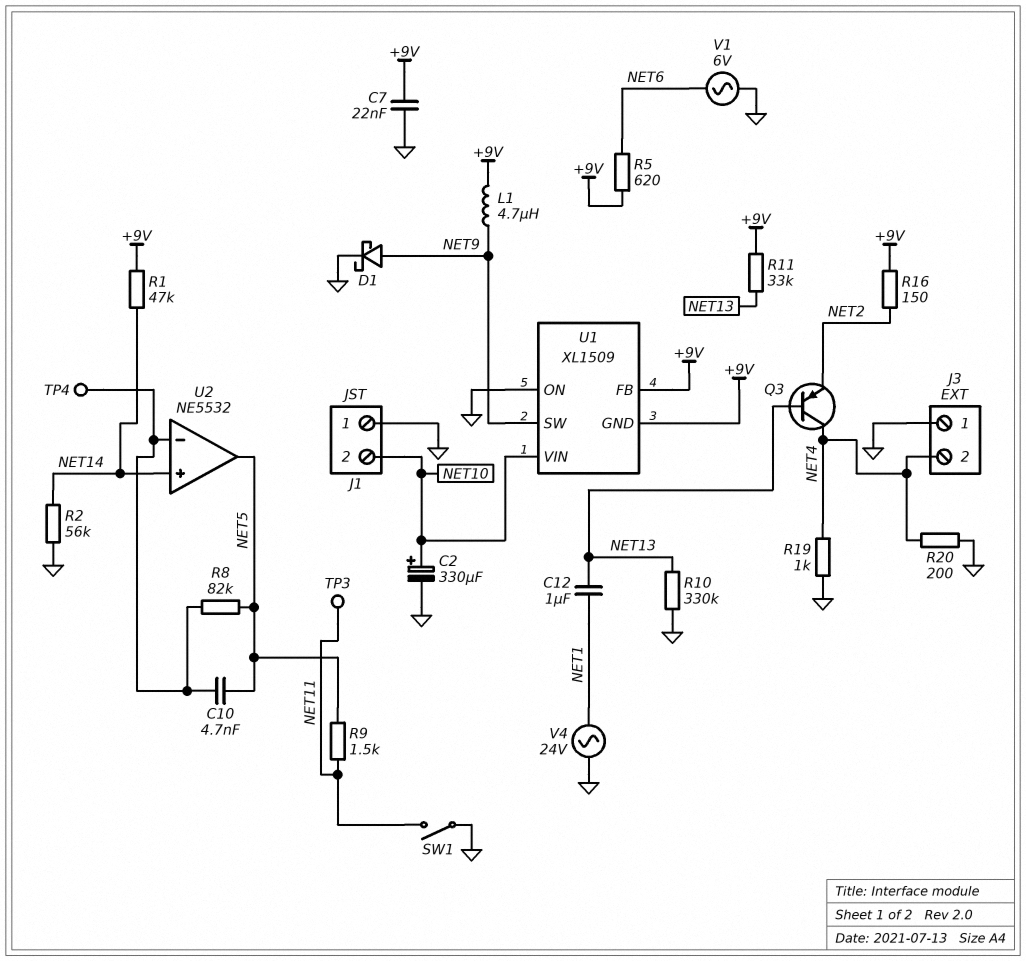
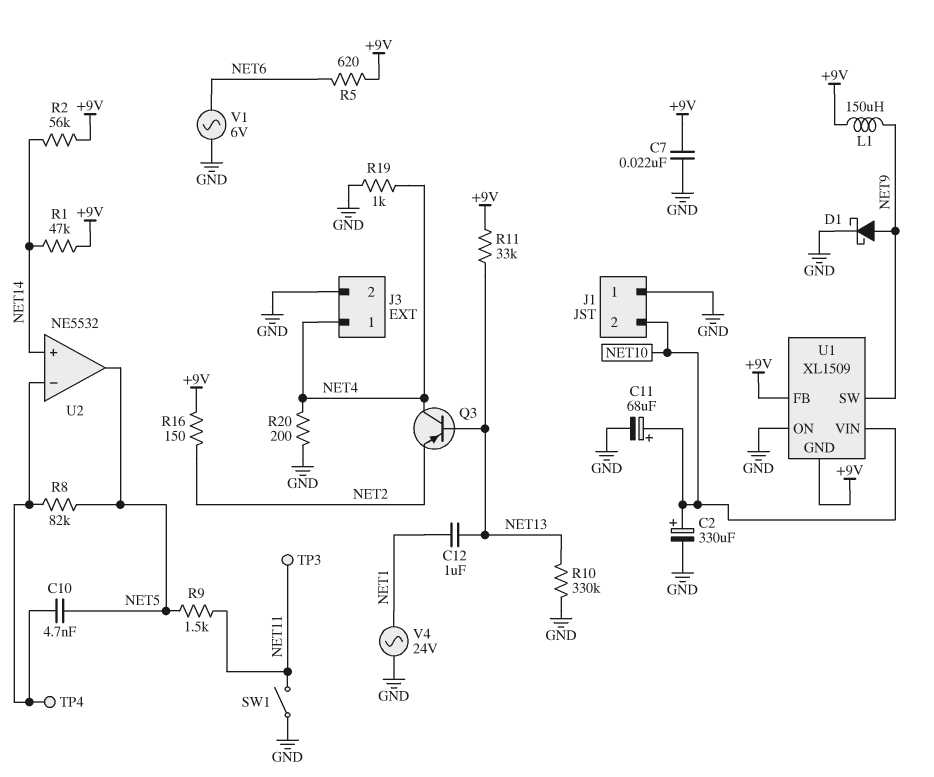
C11: none -> 68uF (plus NET10, minus GND)
J3 pin 1: GND -> NET4
J3 pin 2: NET4 -> GND
L1: 4.7uH (+9V, NET9) -> 150uH (+9V, NET9)
R2: 56k (GND, NET14) -> 56k (+9V, NET14)

